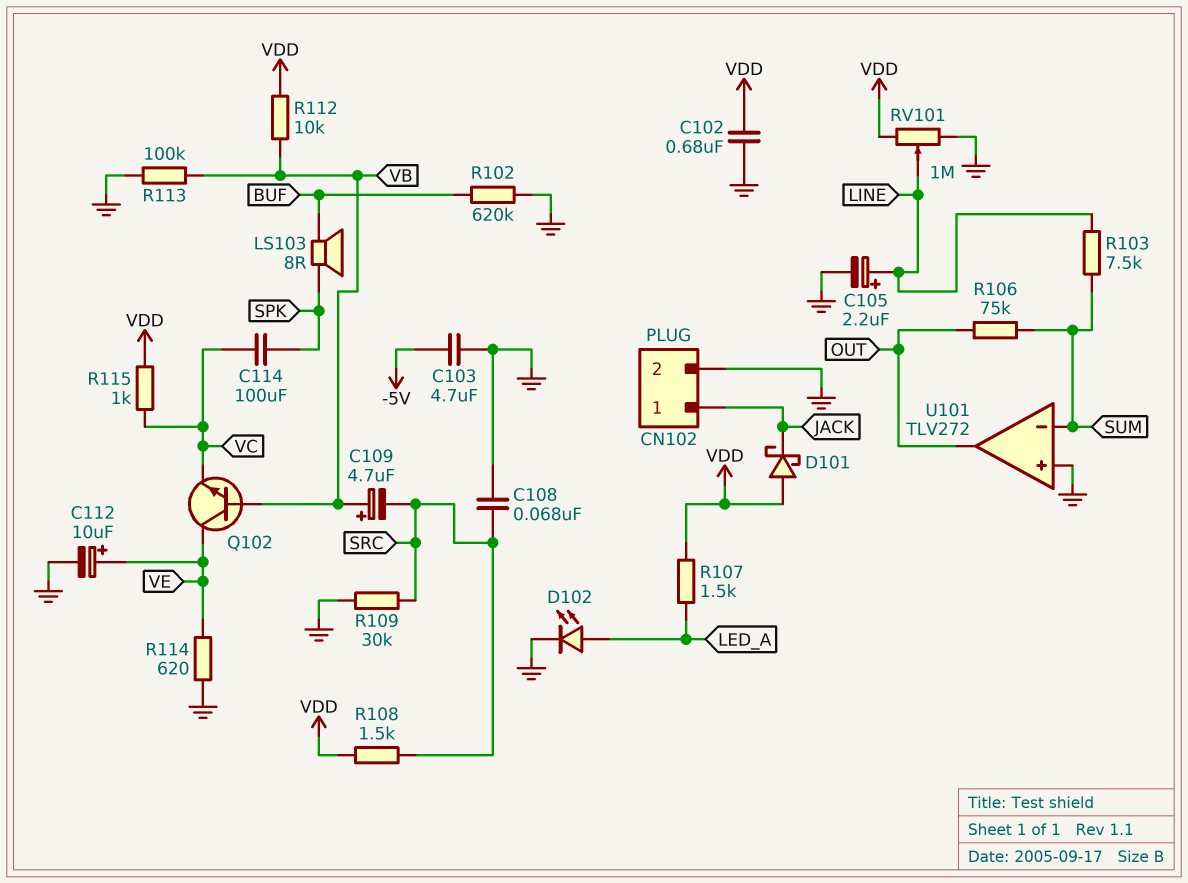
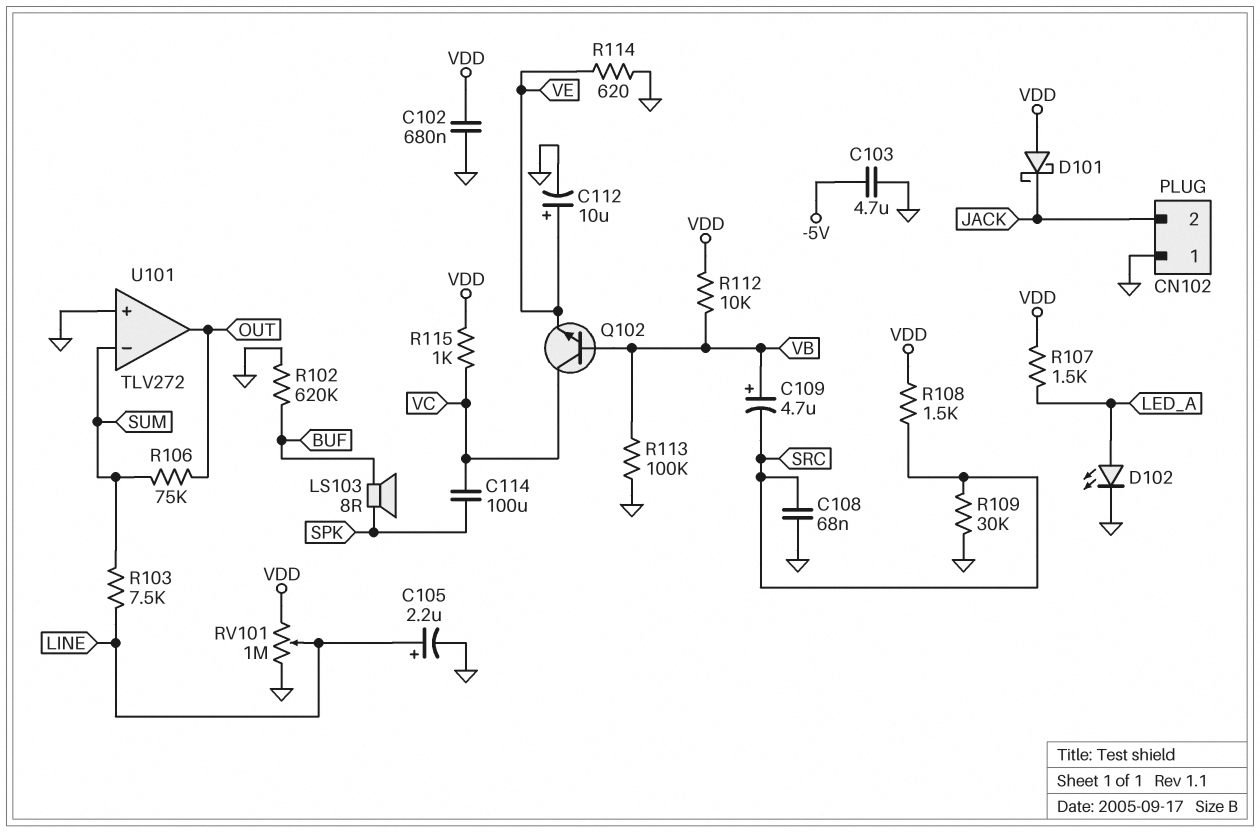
CN102 pin 1: JACK -> GND
CN102 pin 2: GND -> JACK
Q102: NPN (B VB, C VE, E VC) -> NPN (B VB, C VC, E VE)

